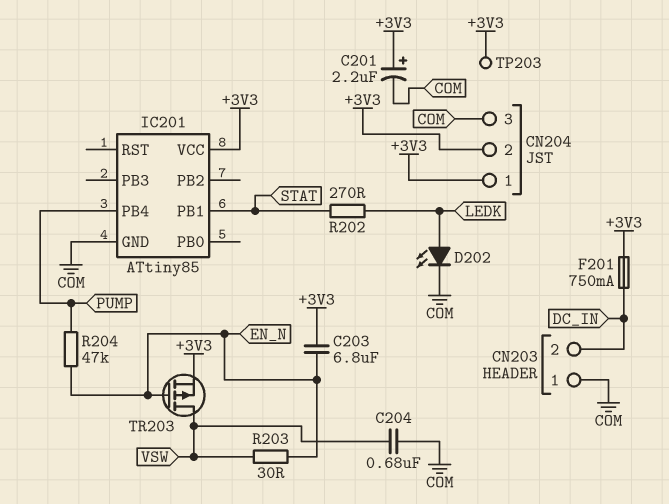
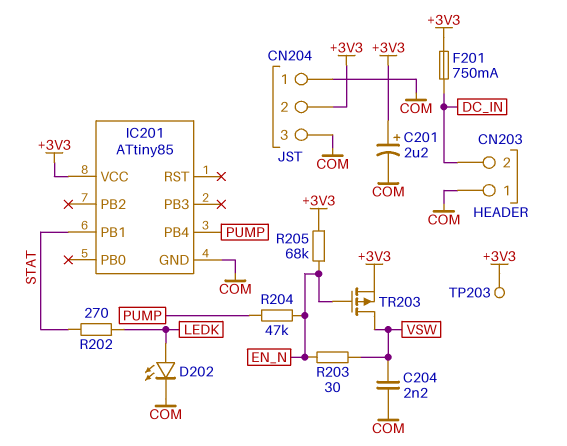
C203: 6.8uF (+3V3, EN_N) -> none
C204: 680nF (COM, VSW) -> 2.2nF (COM, VSW)
CN204 pin 1: +3V3 -> COM
R205: none -> 68k (+3V3, EN_N)

